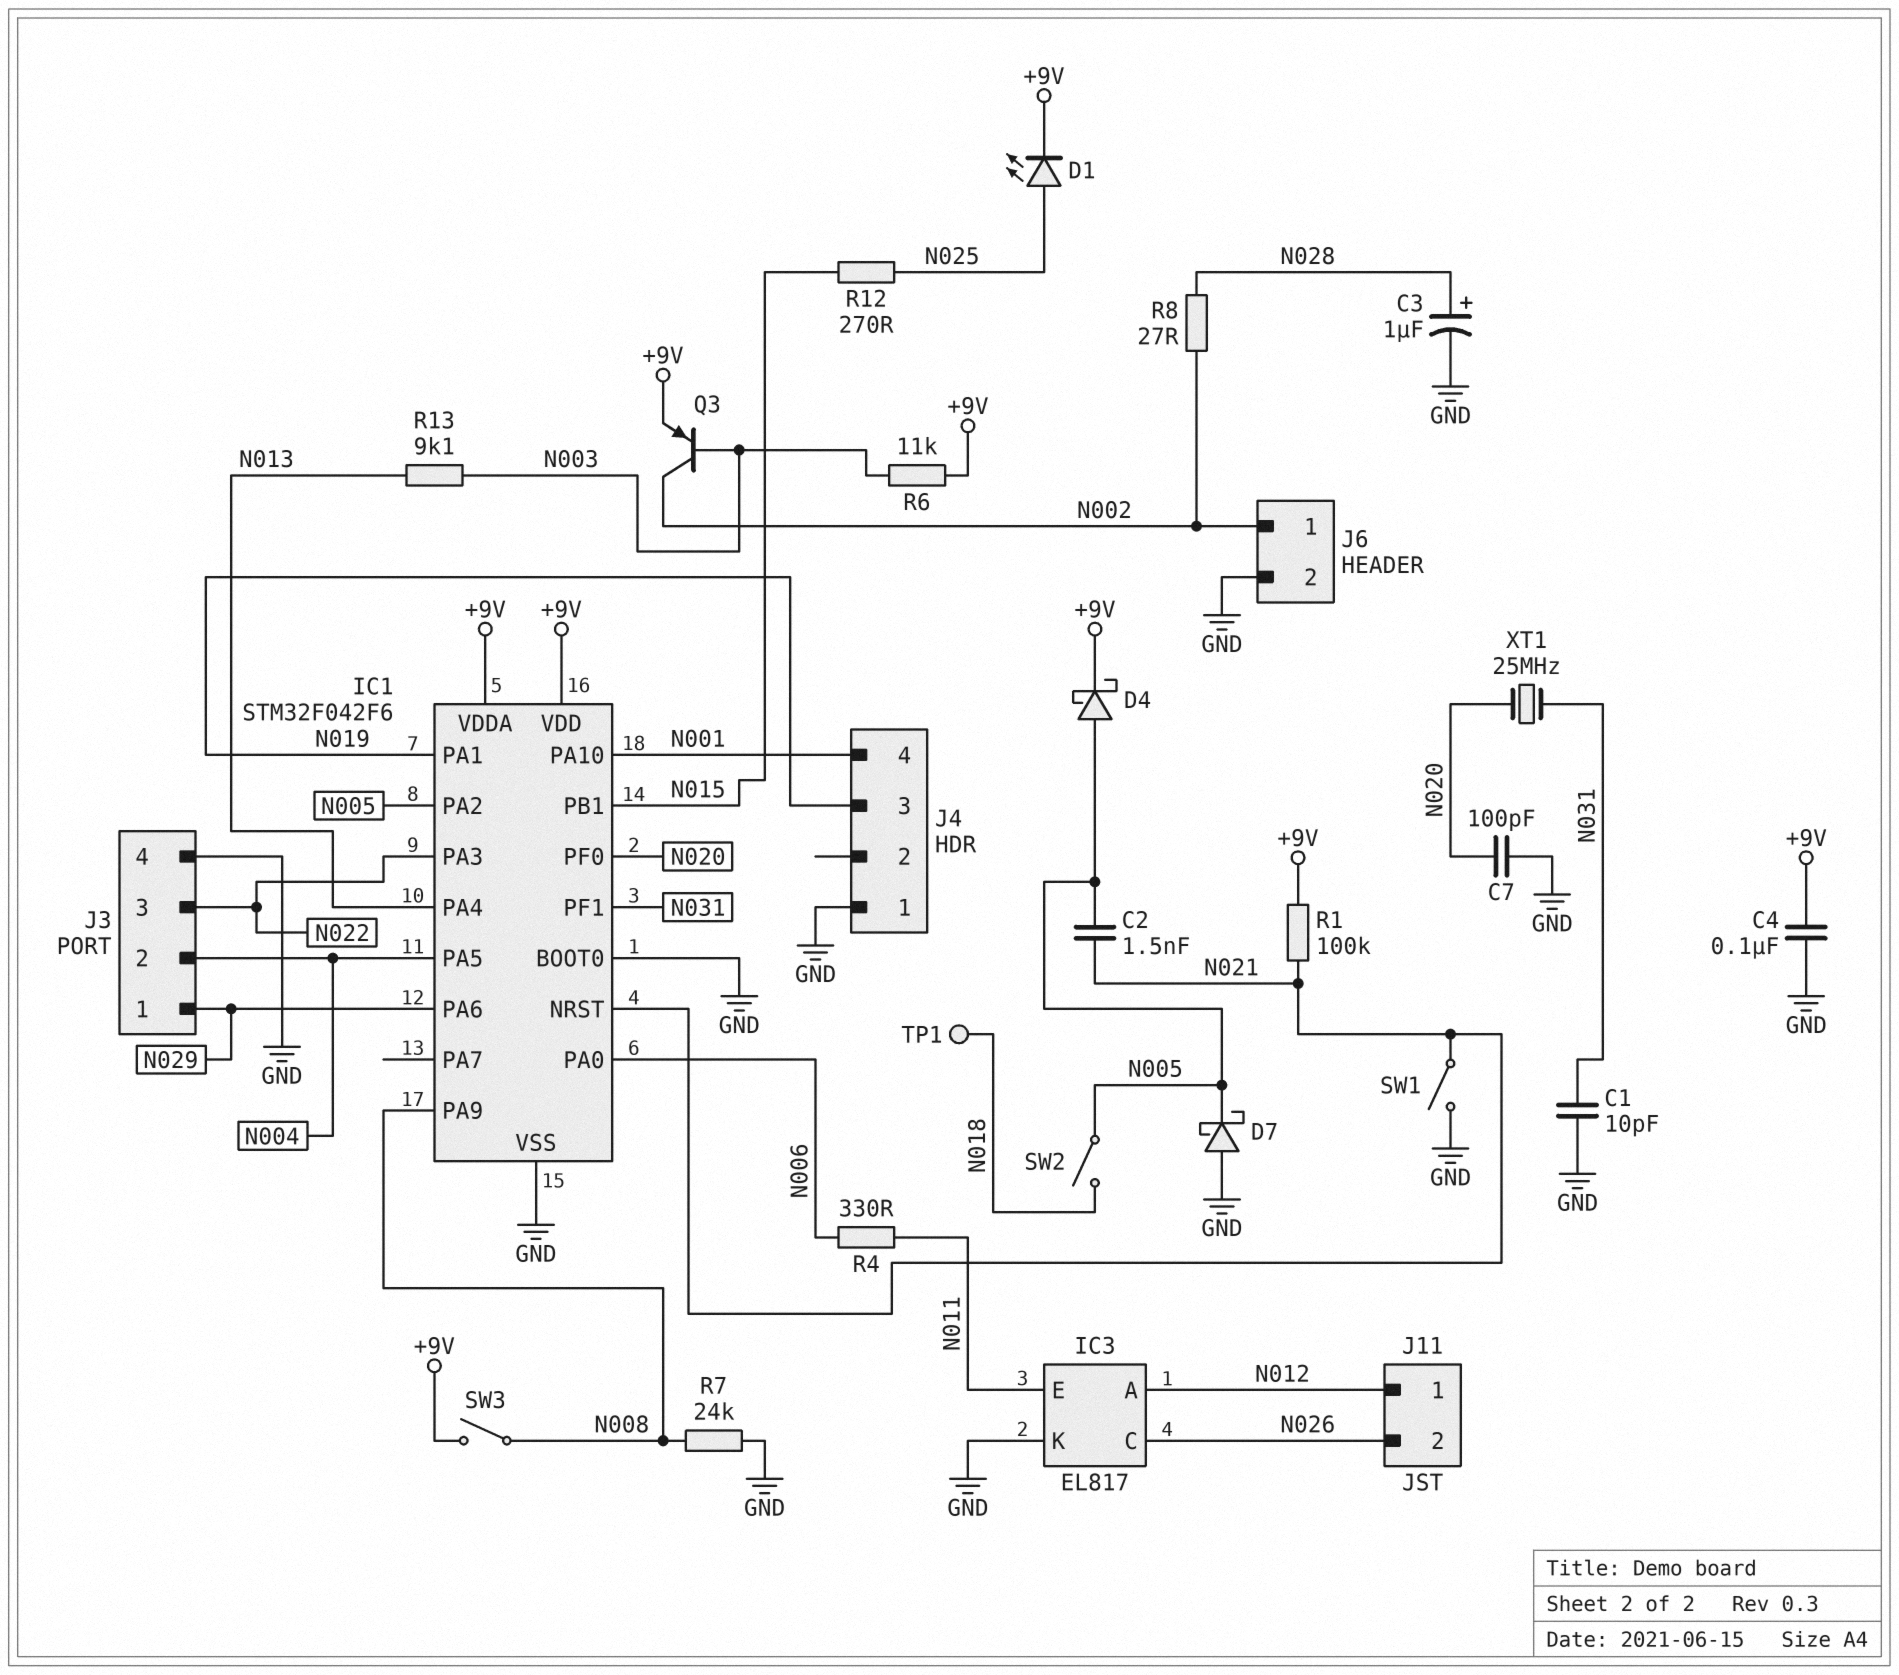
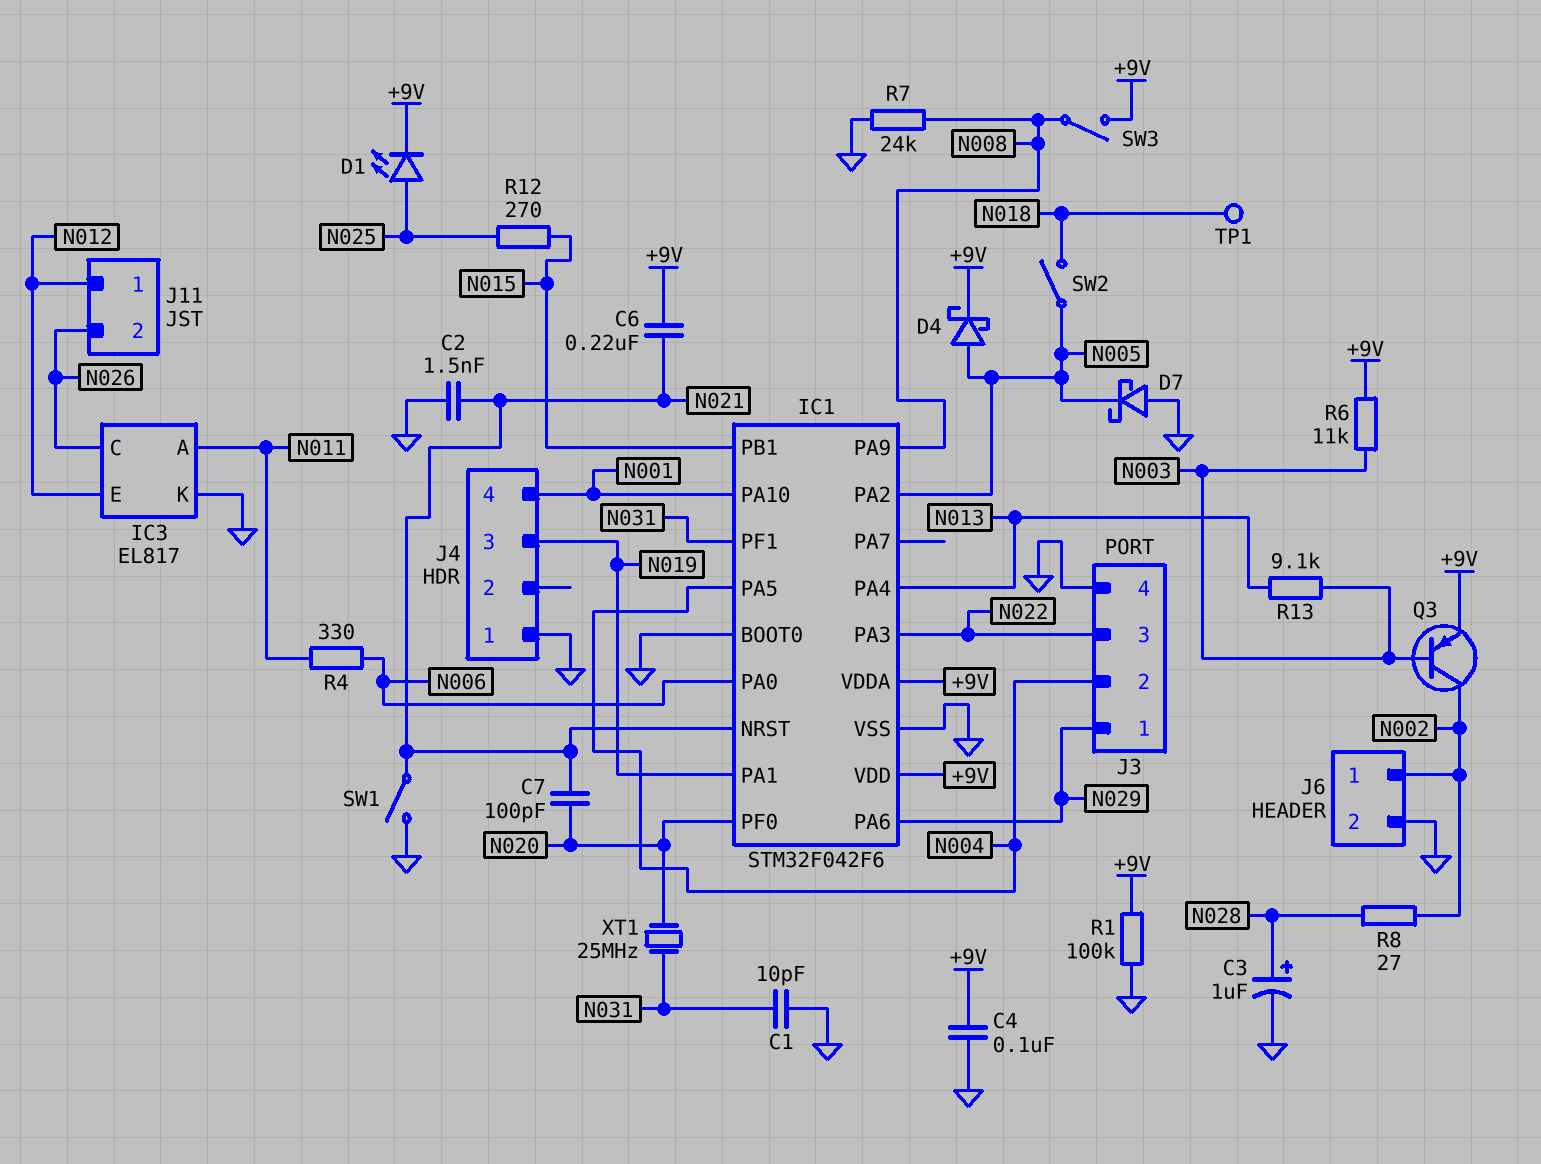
C2: 1.5nF (N005, N021) -> 1.5nF (GND, N021)
C6: none -> 220nF (+9V, N021)
C7: 100pF (GND, N020) -> 100pF (N020, N021)
IC3 pin A: N012 -> N011
IC3 pin E: N011 -> N012
R1: 100k (+9V, N021) -> 100k (+9V, GND)

